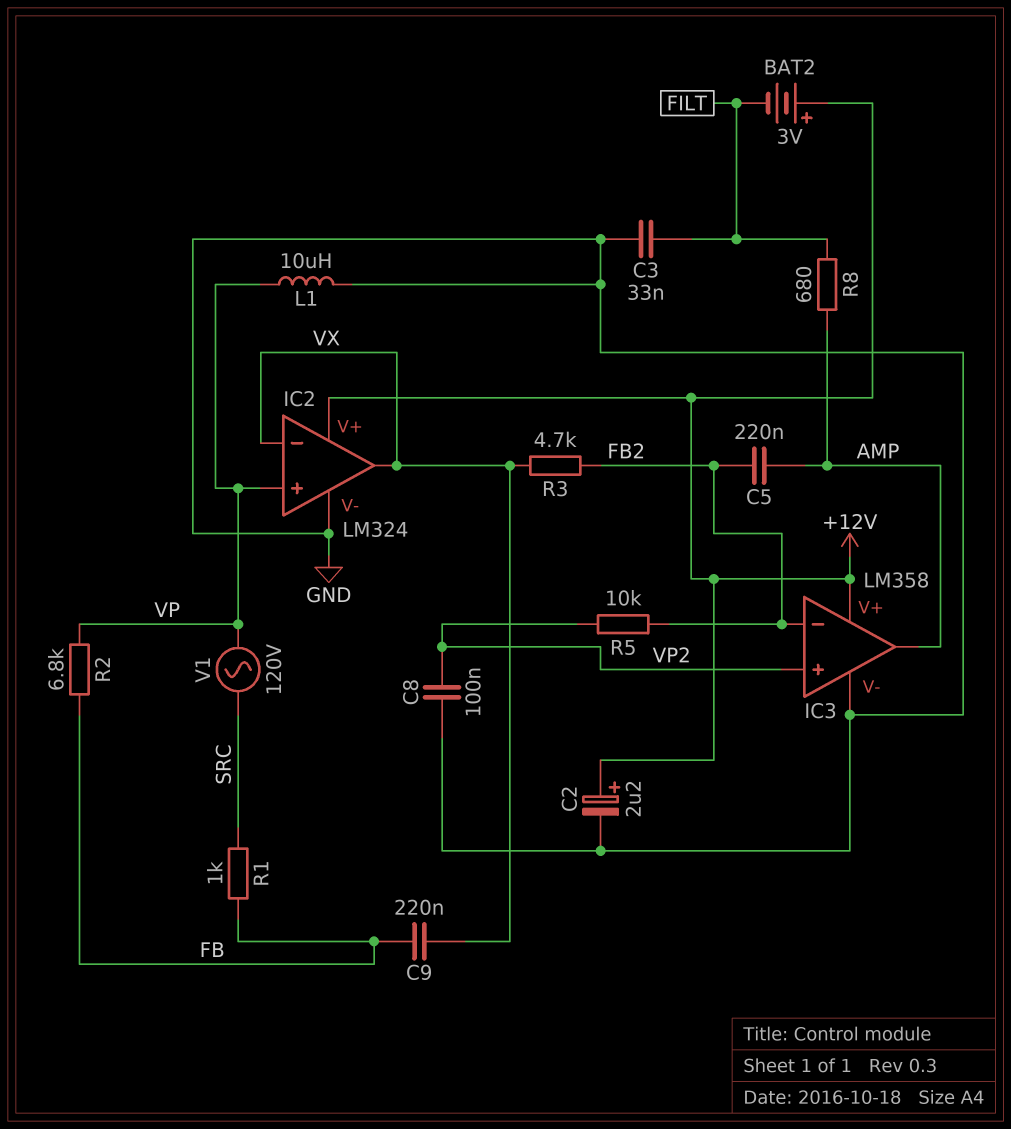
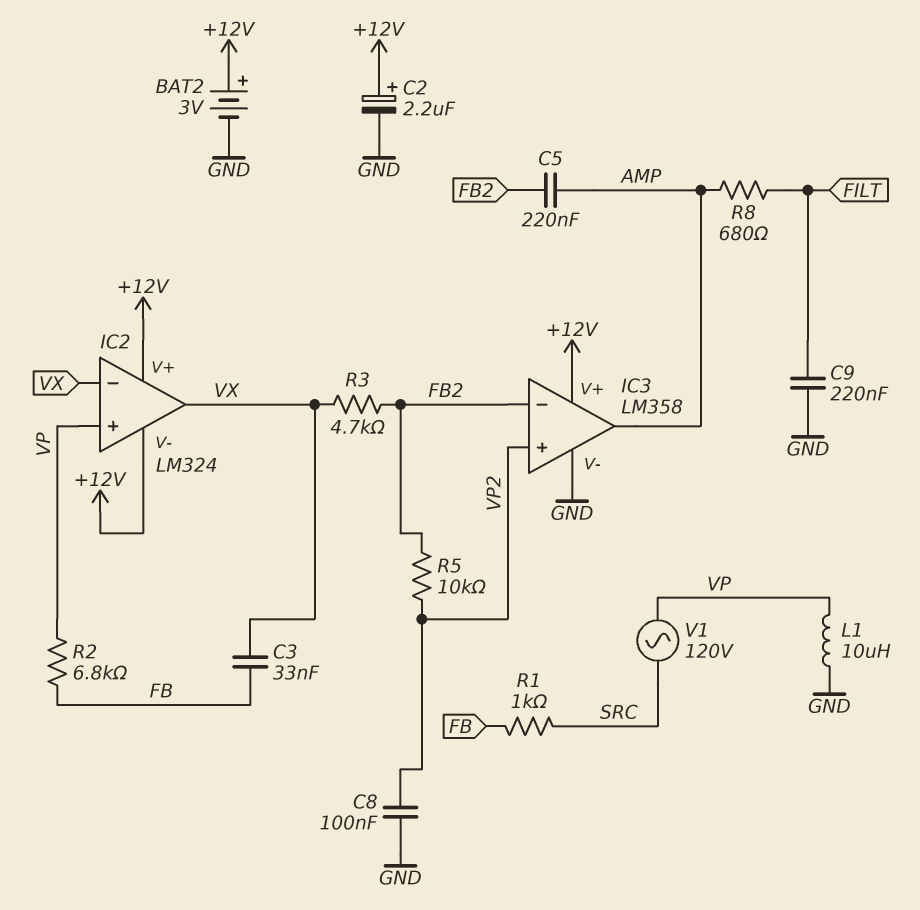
BAT2: 3V (plus +12V, minus FILT) -> 3V (plus +12V, minus GND)
C3: 33nF (FILT, GND) -> 33nF (FB, VX)
C9: 220nF (FB, VX) -> 220nF (FILT, GND)
IC2 pin V-: GND -> +12V

